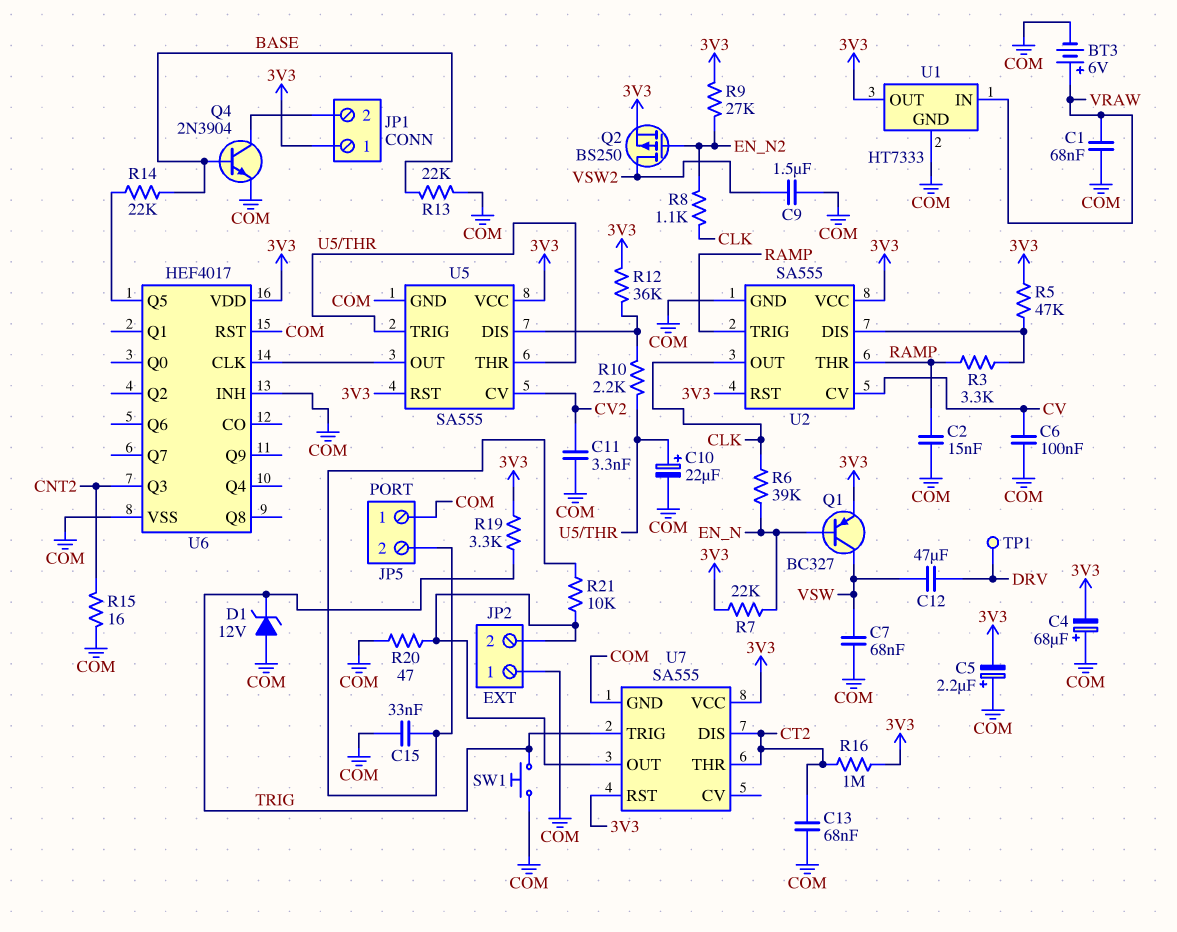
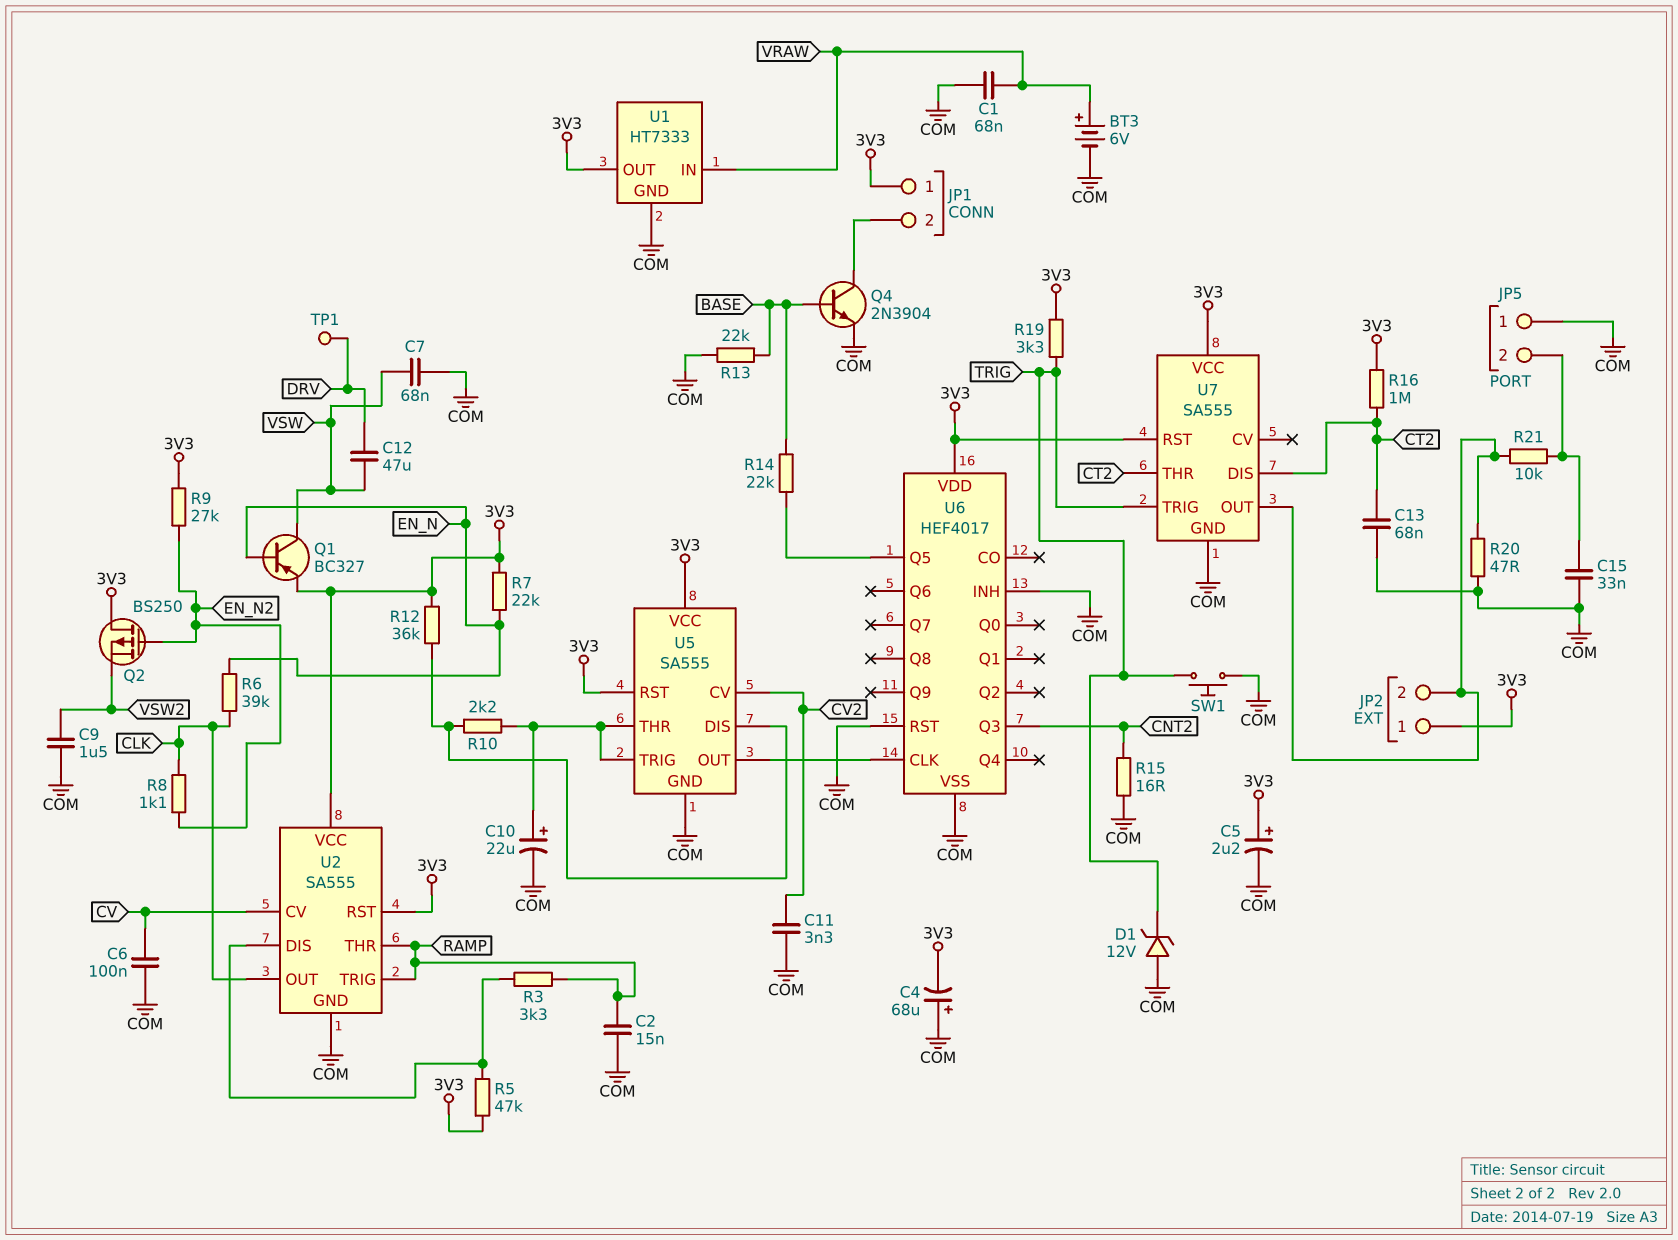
C5: 2.2uF (plus COM, minus 3V3) -> 2.2uF (plus 3V3, minus COM)
JP2 pin 1: COM -> 3V3
Q2: PMOS BS250 (G EN_N2, D VSW2, S 3V3) -> PMOS BS250 (G EN_N2, D 3V3, S VSW2)

